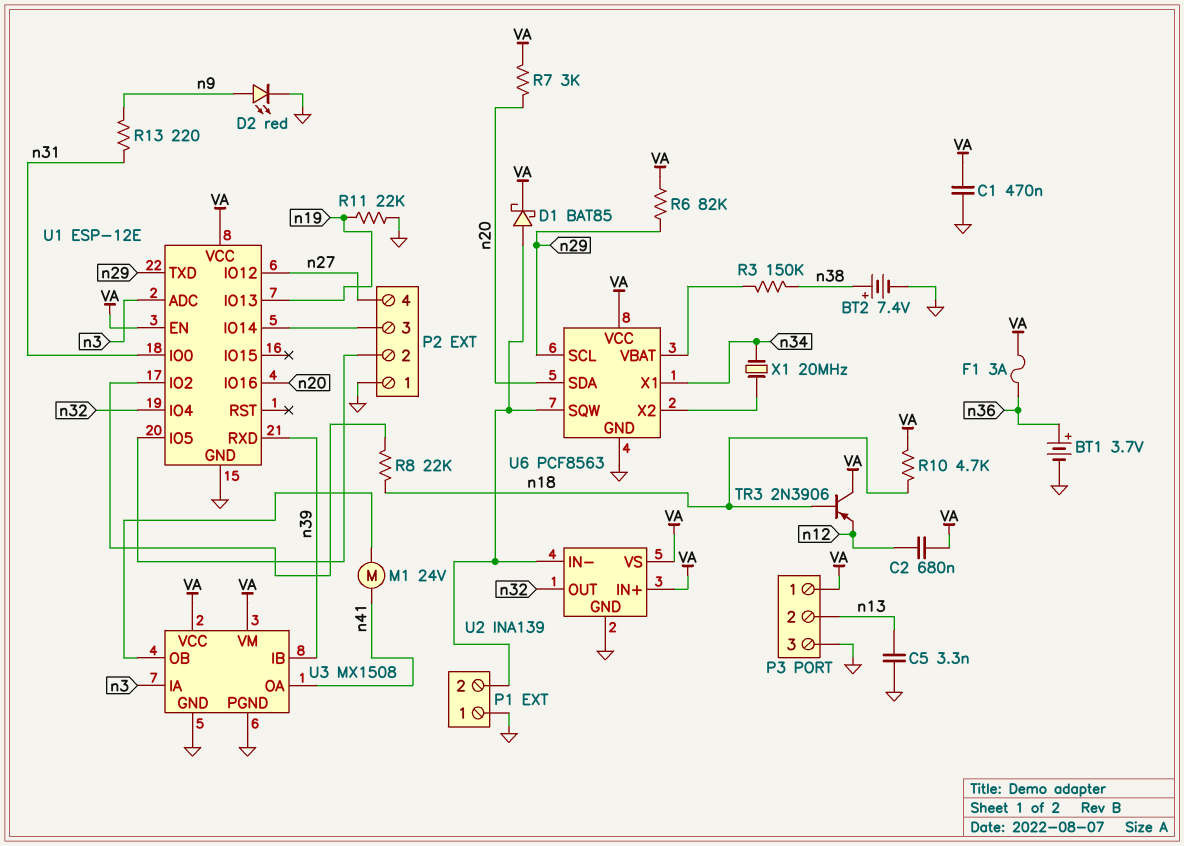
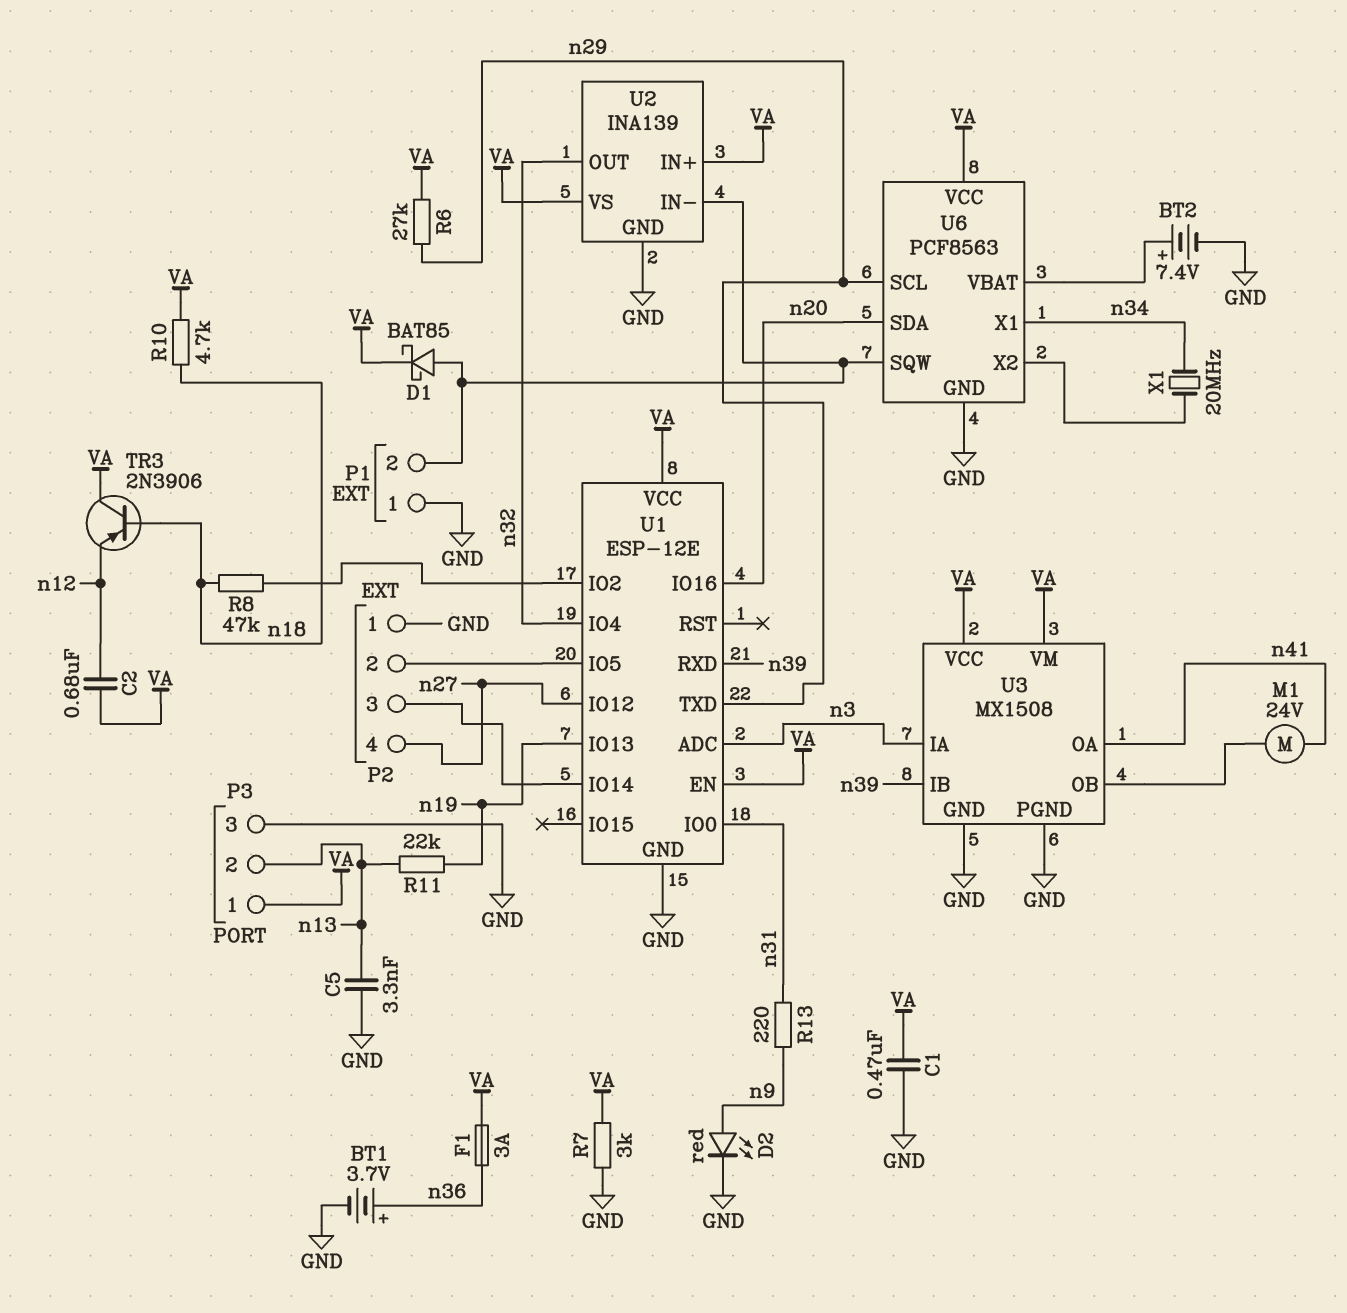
BT2: 7.4V (plus n38, minus GND) -> 7.4V (plus U6/VBAT, minus GND)
R3: 150k (U6/VBAT, n38) -> none
R6: 82k (VA, n29) -> 27k (VA, n29)
R7: 3k (VA, n20) -> 3k (GND, VA)
R8: 22k (U1/IO2, n18) -> 47k (U1/IO2, n18)
R11: 22k (GND, n19) -> 22k (n13, n19)

